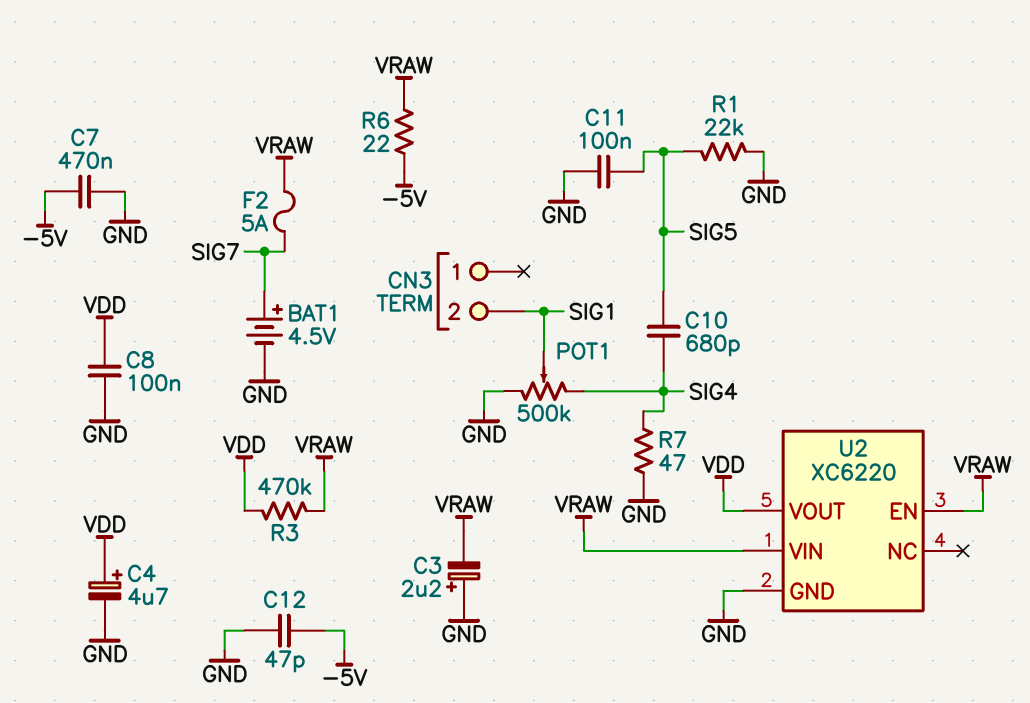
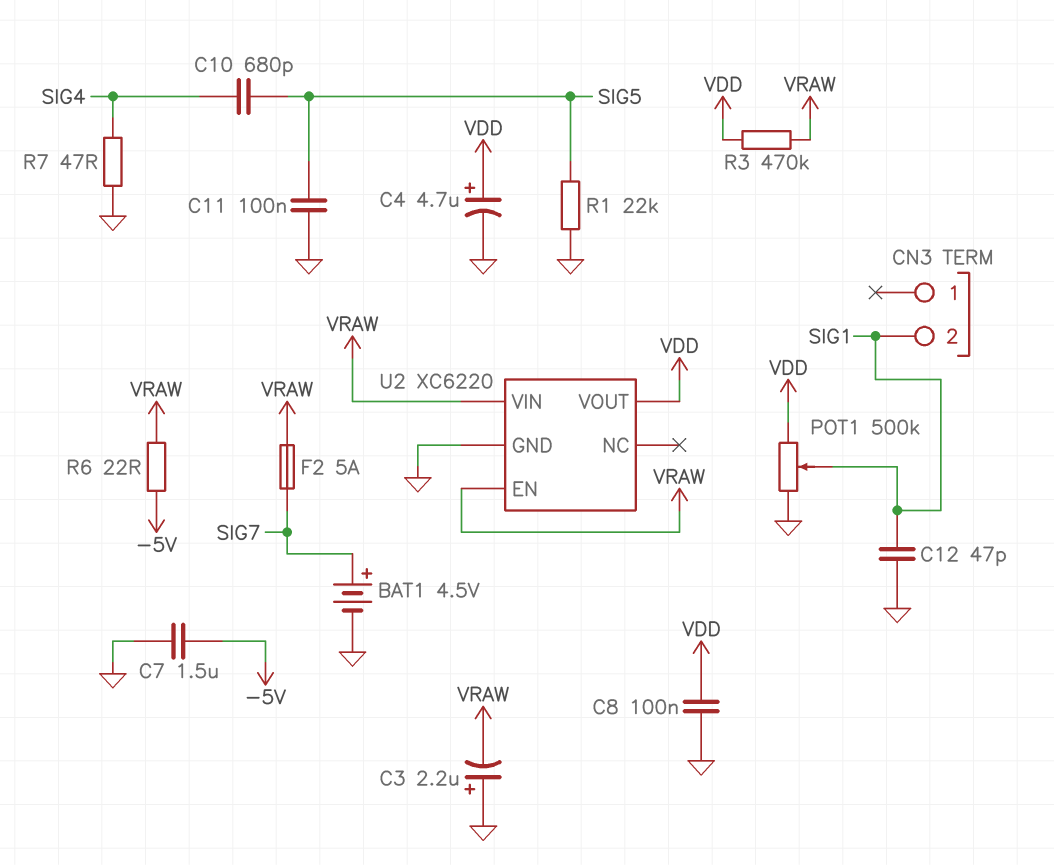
C7: 470nF (-5V, GND) -> 1.5uF (-5V, GND)
C12: 47pF (-5V, GND) -> 47pF (GND, SIG1)
POT1: 500k (GND, SIG4, wiper SIG1) -> 500k (GND, VDD, wiper SIG1)

